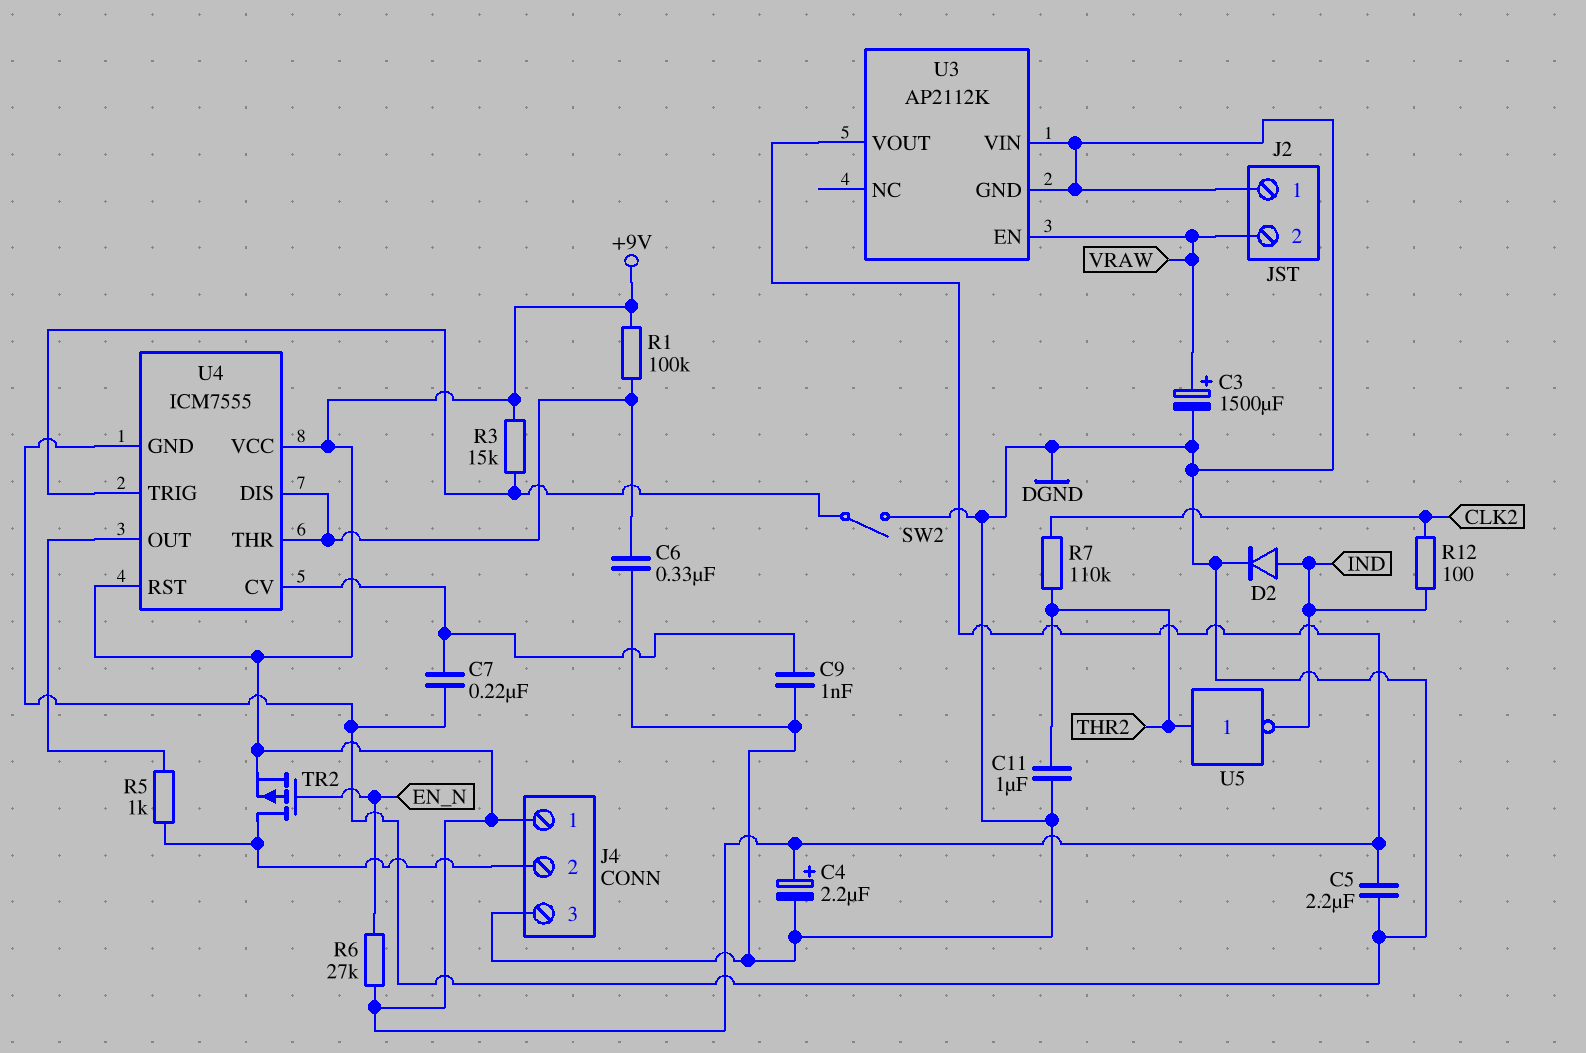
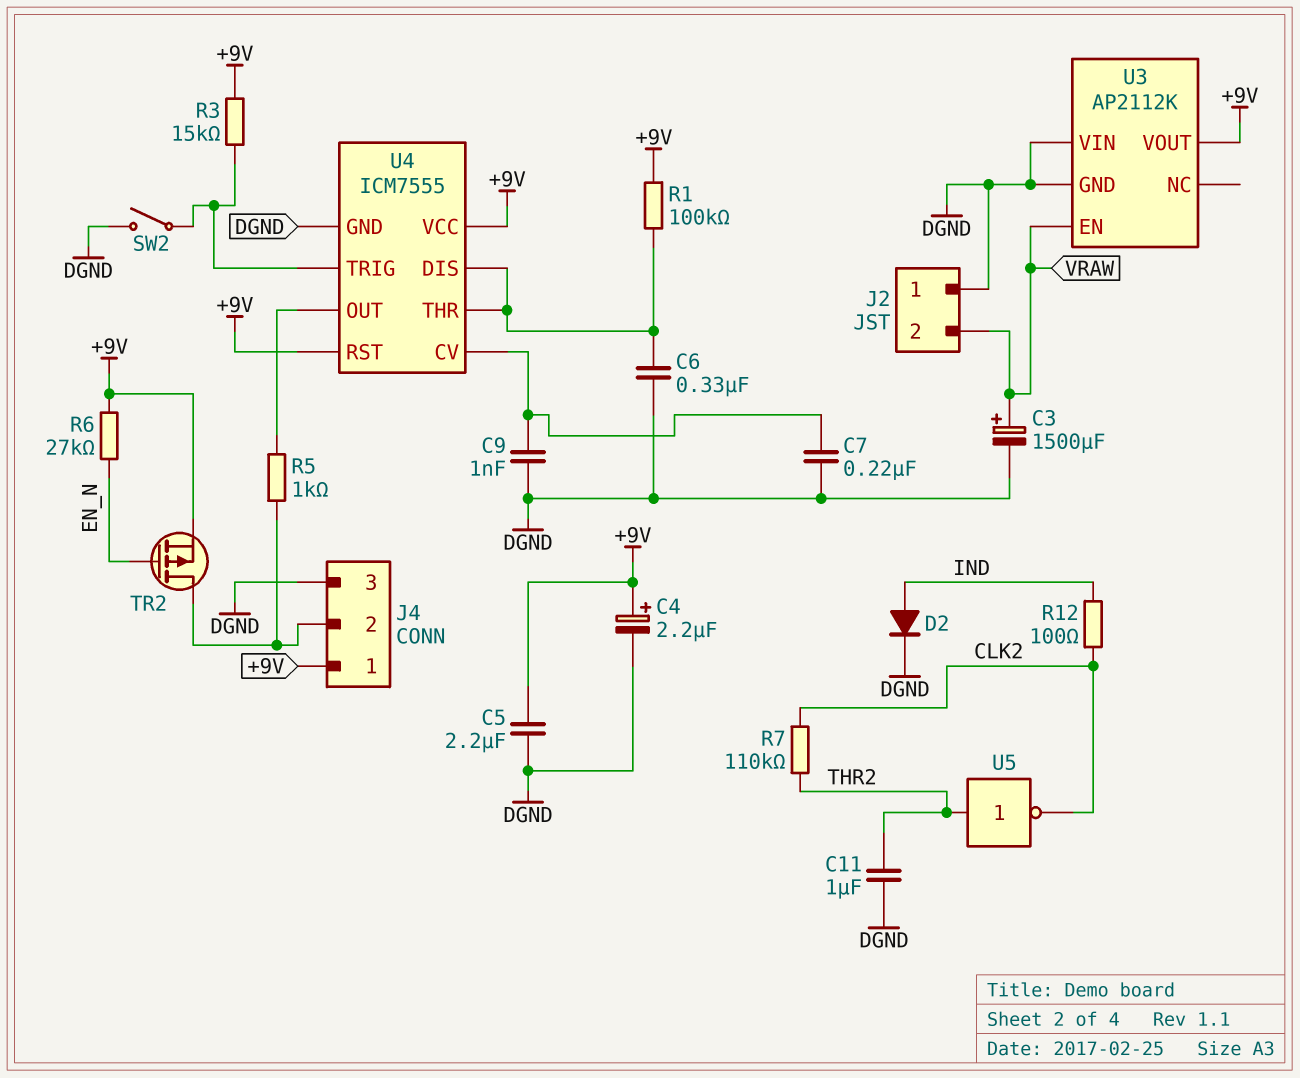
U5: NOT (in THR2, out IND) -> NOT (in THR2, out CLK2)

